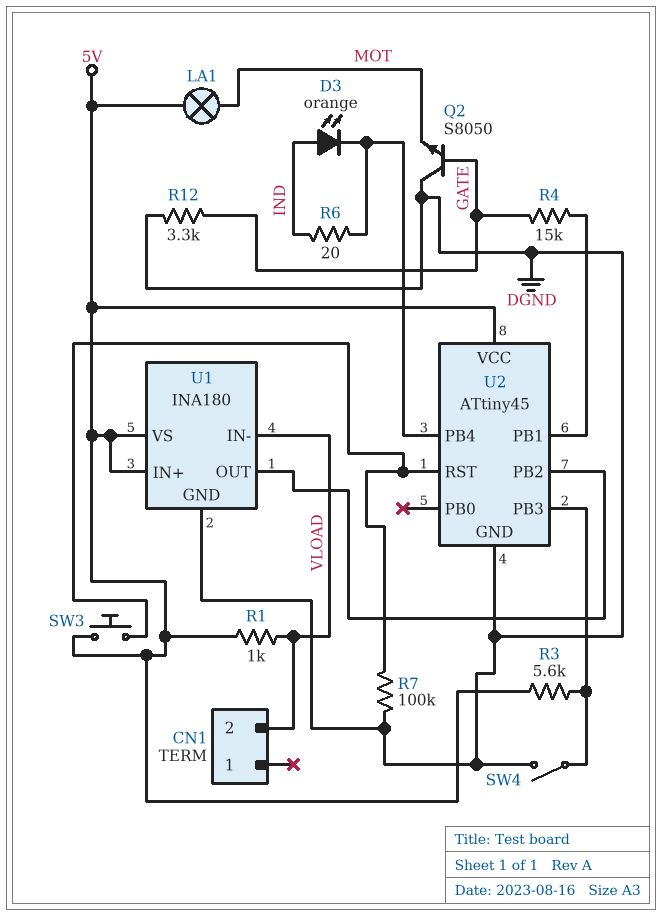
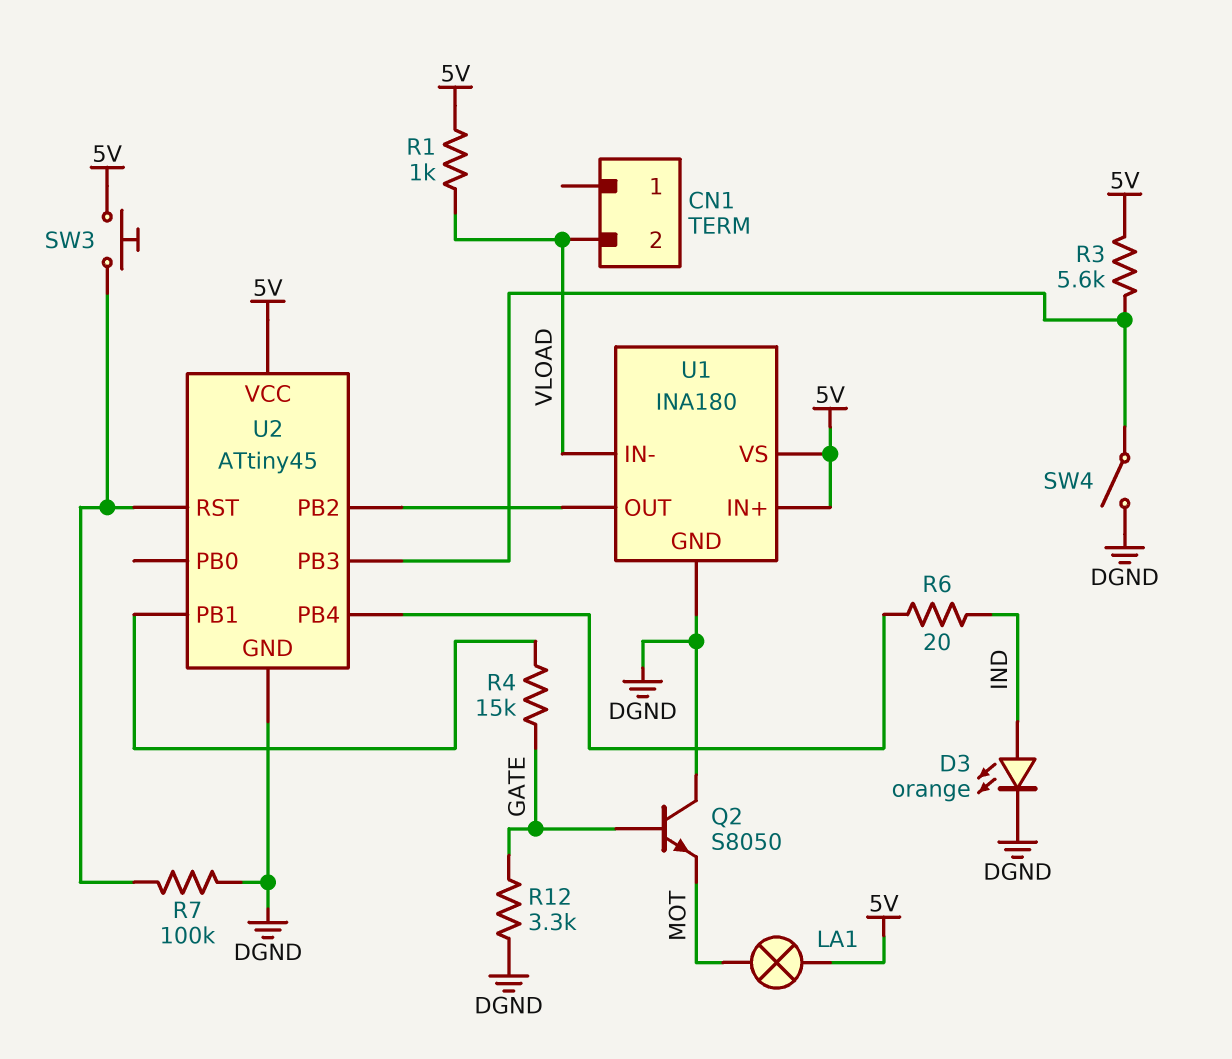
D3: LED orange (A IND, K U2/PB4) -> LED orange (A IND, K DGND)

